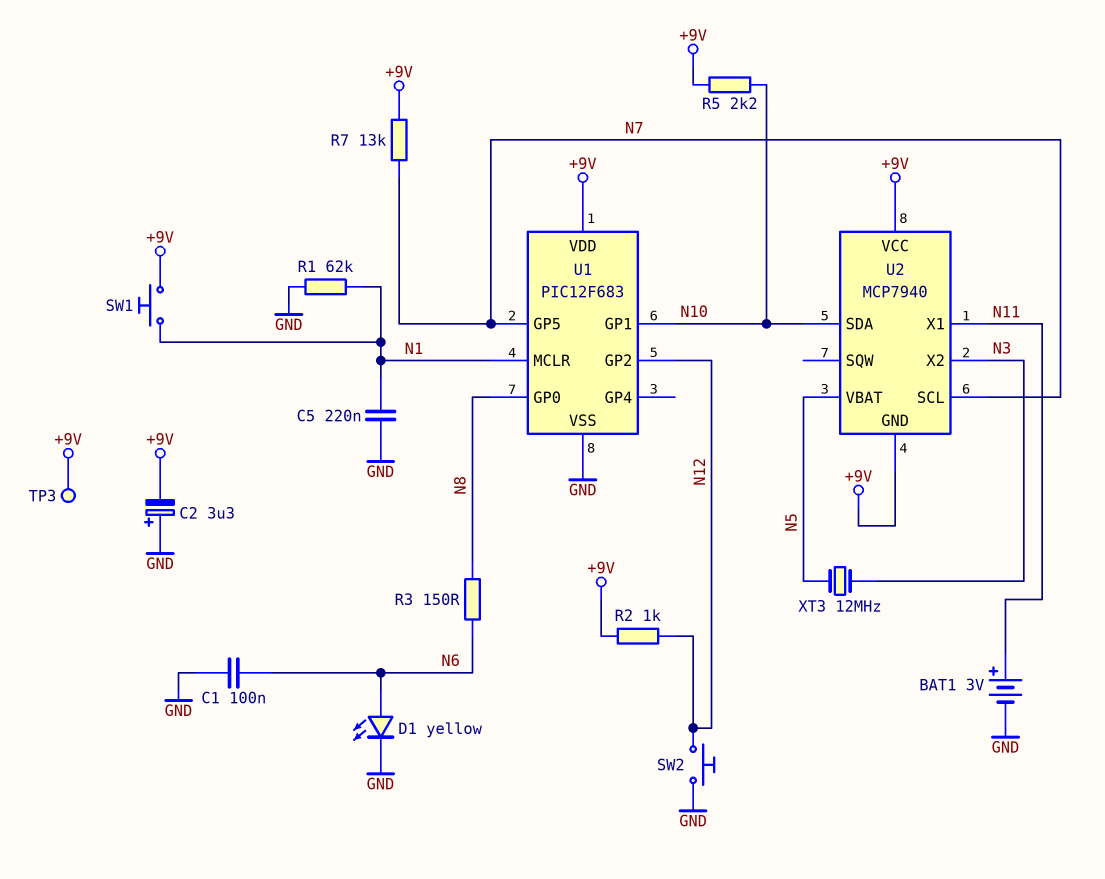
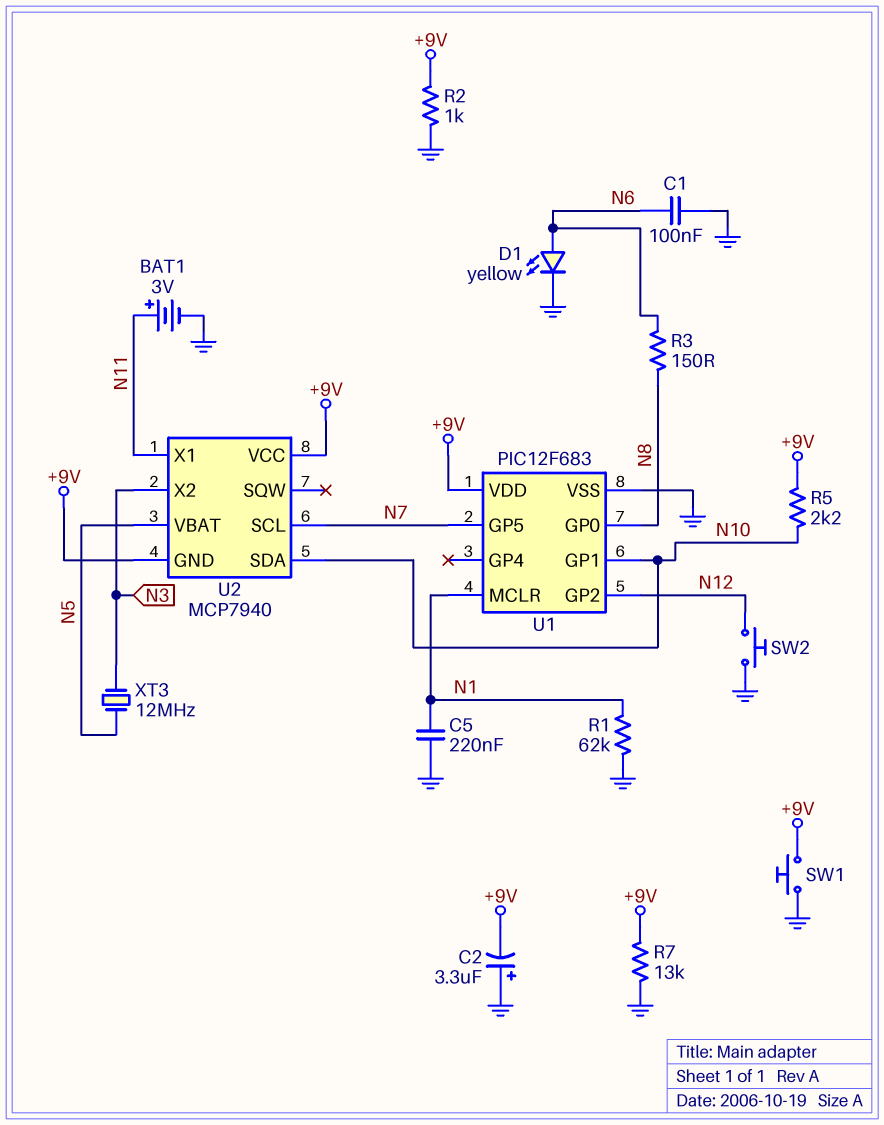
R2: 1k (+9V, N12) -> 1k (+9V, GND)
R7: 13k (+9V, N7) -> 13k (+9V, GND)
SW1: button (+9V, N1) -> button (+9V, GND)
TP3: test point (+9V) -> none

